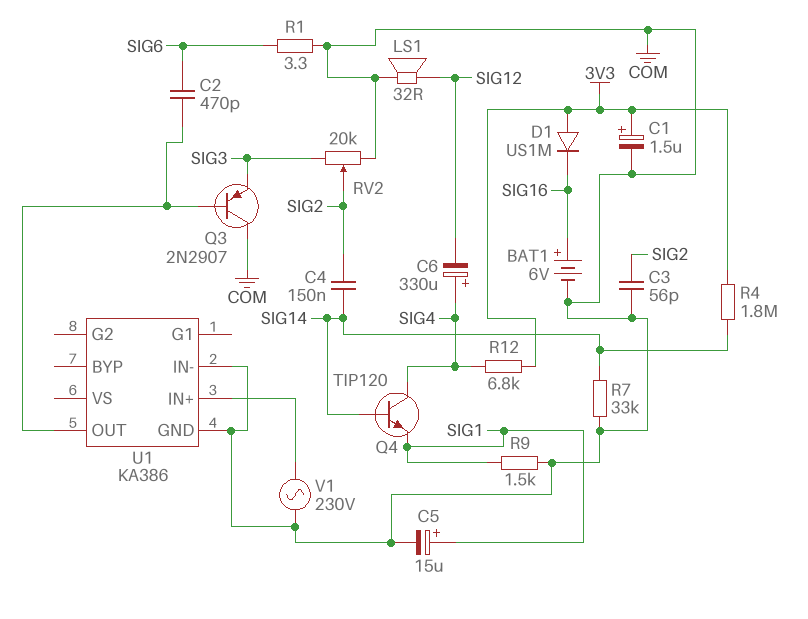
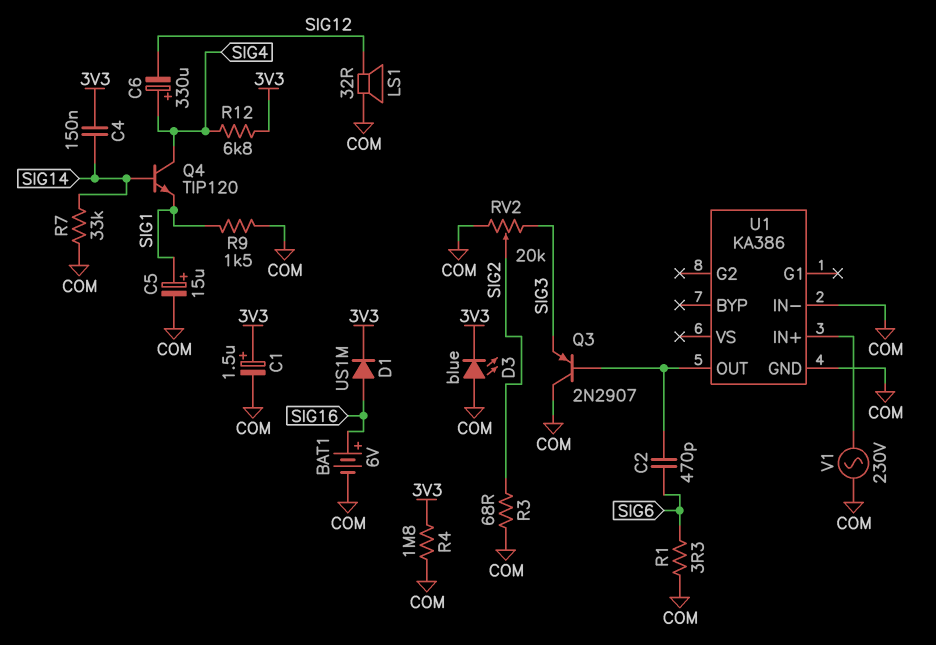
C3: 56pF (COM, SIG2) -> none
C4: 150nF (SIG2, SIG14) -> 150nF (3V3, SIG14)
D1: diode US1M (A 3V3, K SIG16) -> diode US1M (A SIG16, K 3V3)
D3: none -> LED blue (A COM, K 3V3)
R3: none -> 68 (COM, SIG2)
R4: 1.8M (3V3, SIG14) -> 1.8M (3V3, COM)

